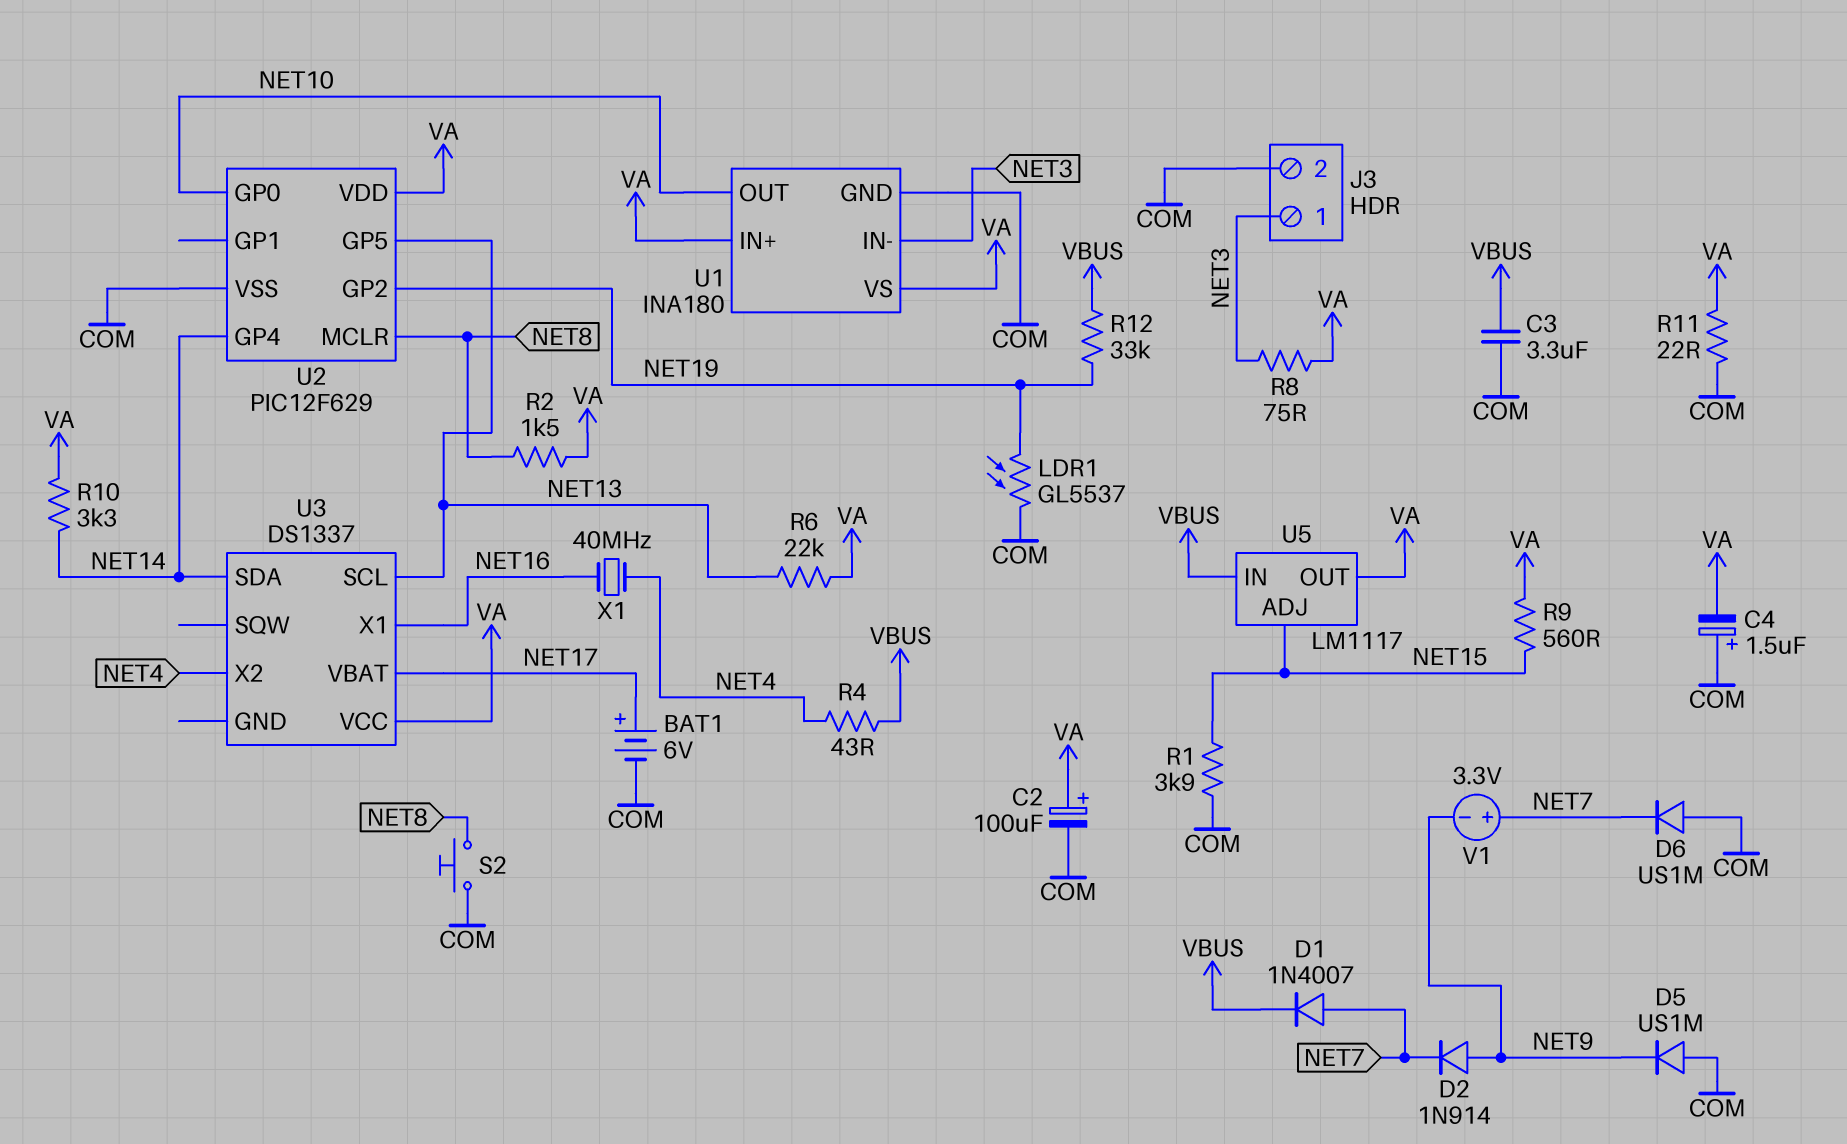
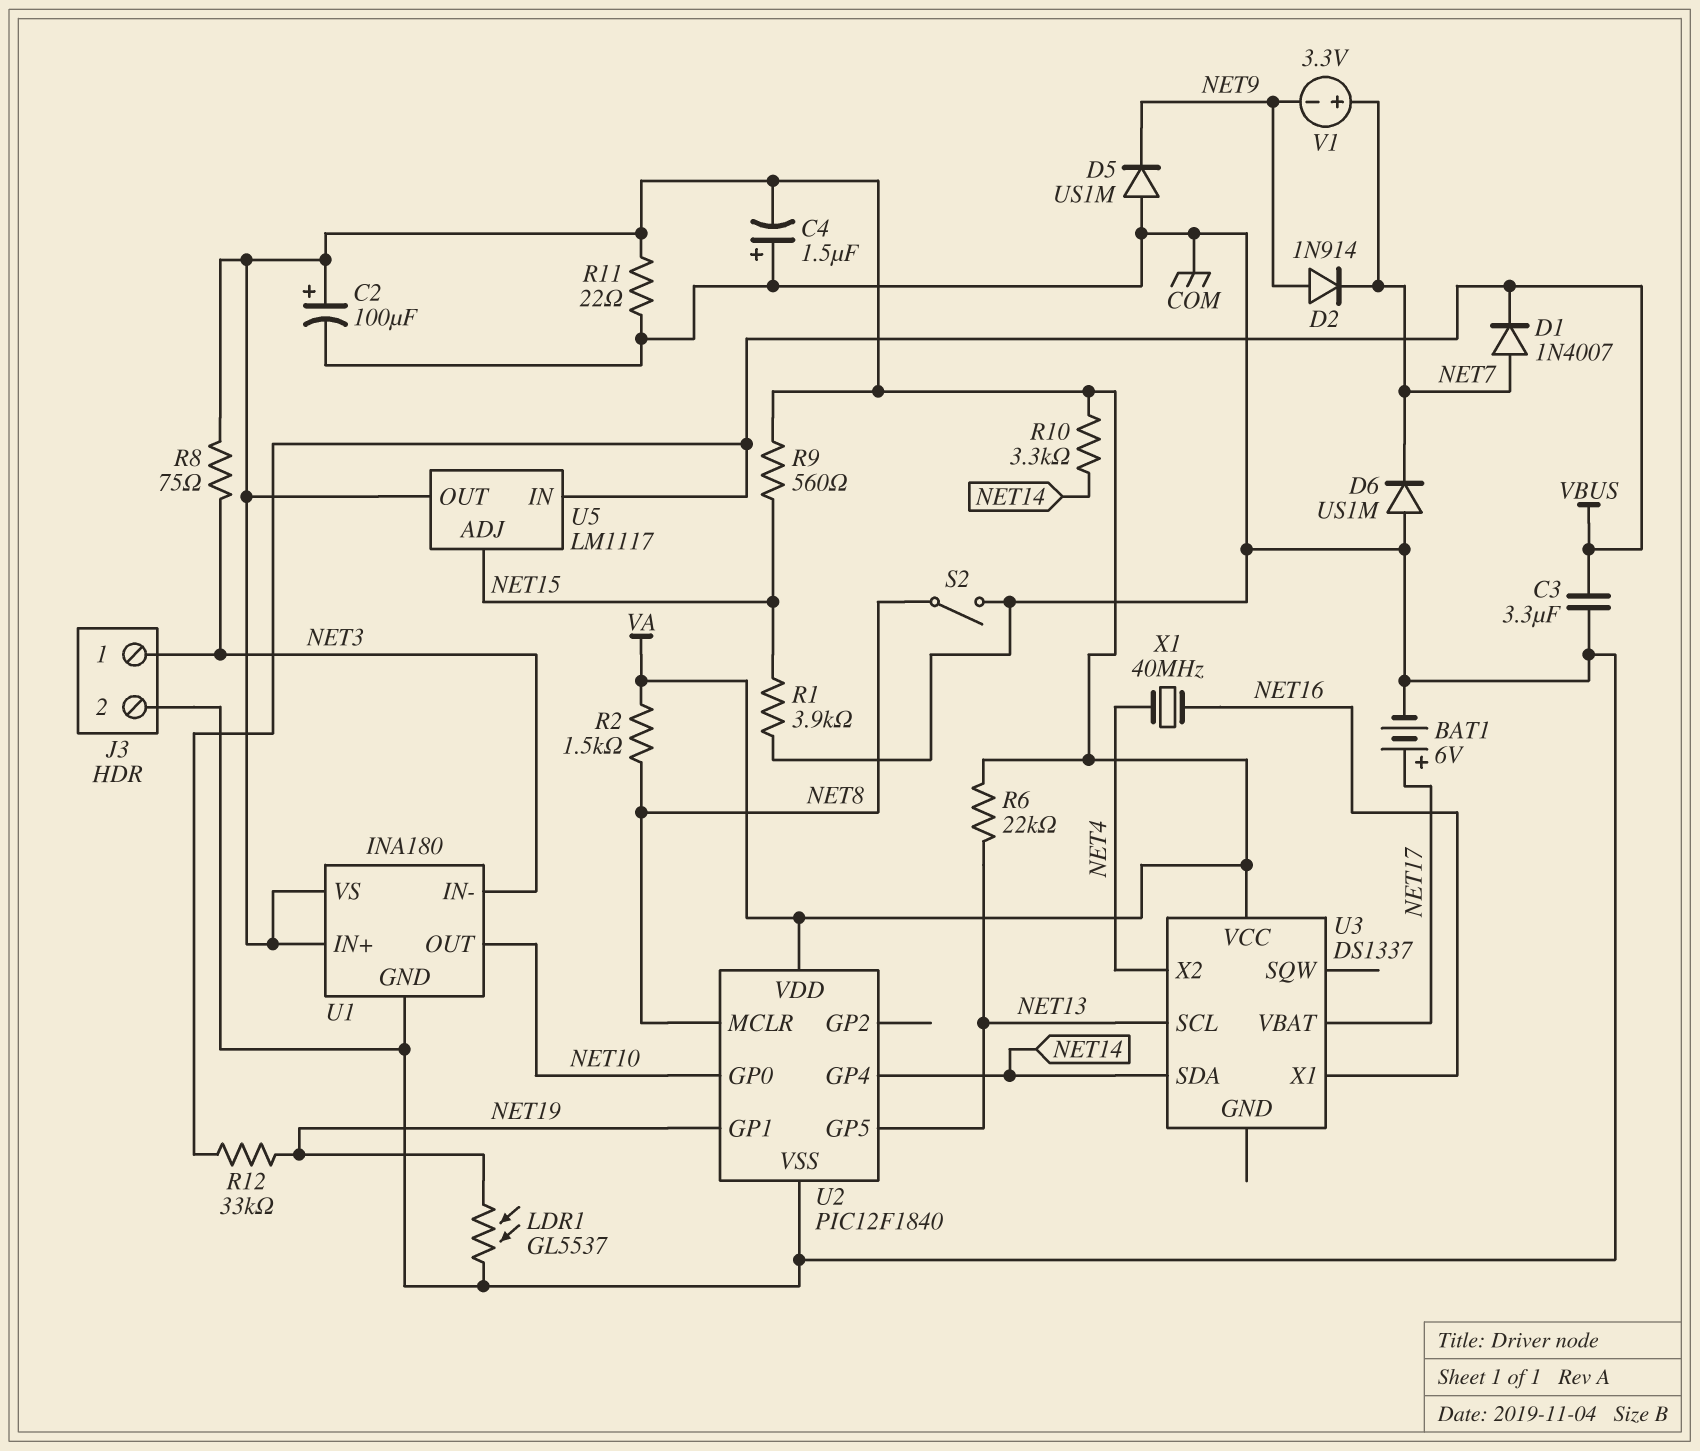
R4: 43 (NET4, VBUS) -> none
S2: button (COM, NET8) -> switch (COM, NET8)
U2: PIC12F629 -> PIC12F1840
U2 pin GP1: none -> NET19
U2 pin GP2: NET19 -> none

